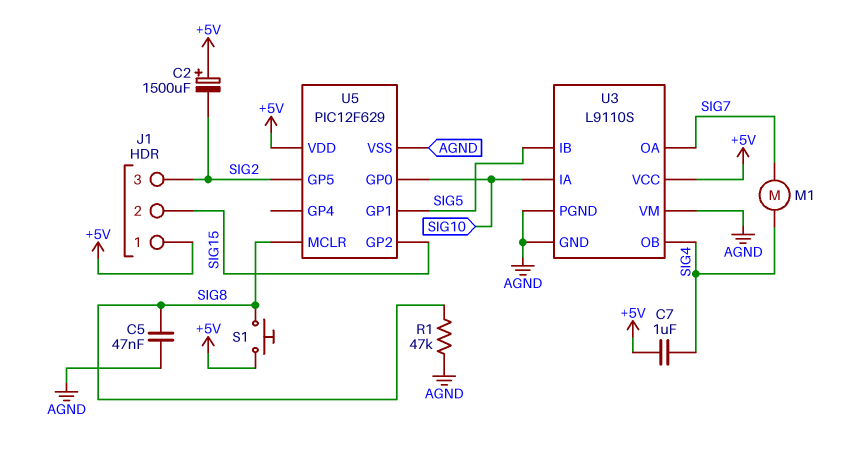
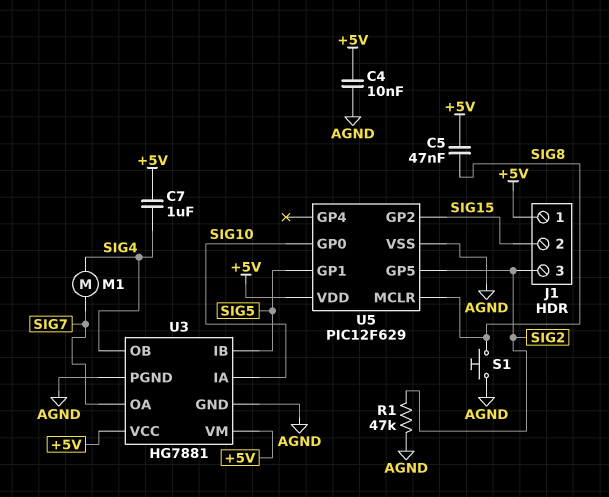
C2: 1500uF (plus +5V, minus SIG2) -> none
C4: none -> 10nF (+5V, AGND)
C5: 47nF (AGND, SIG8) -> 47nF (+5V, SIG8)
R1: 47k (AGND, SIG8) -> 47k (AGND, SIG2)
S1: button (+5V, SIG8) -> button (AGND, SIG8)
U3: L9110S -> HG7881
U3 pin VM: AGND -> +5V

